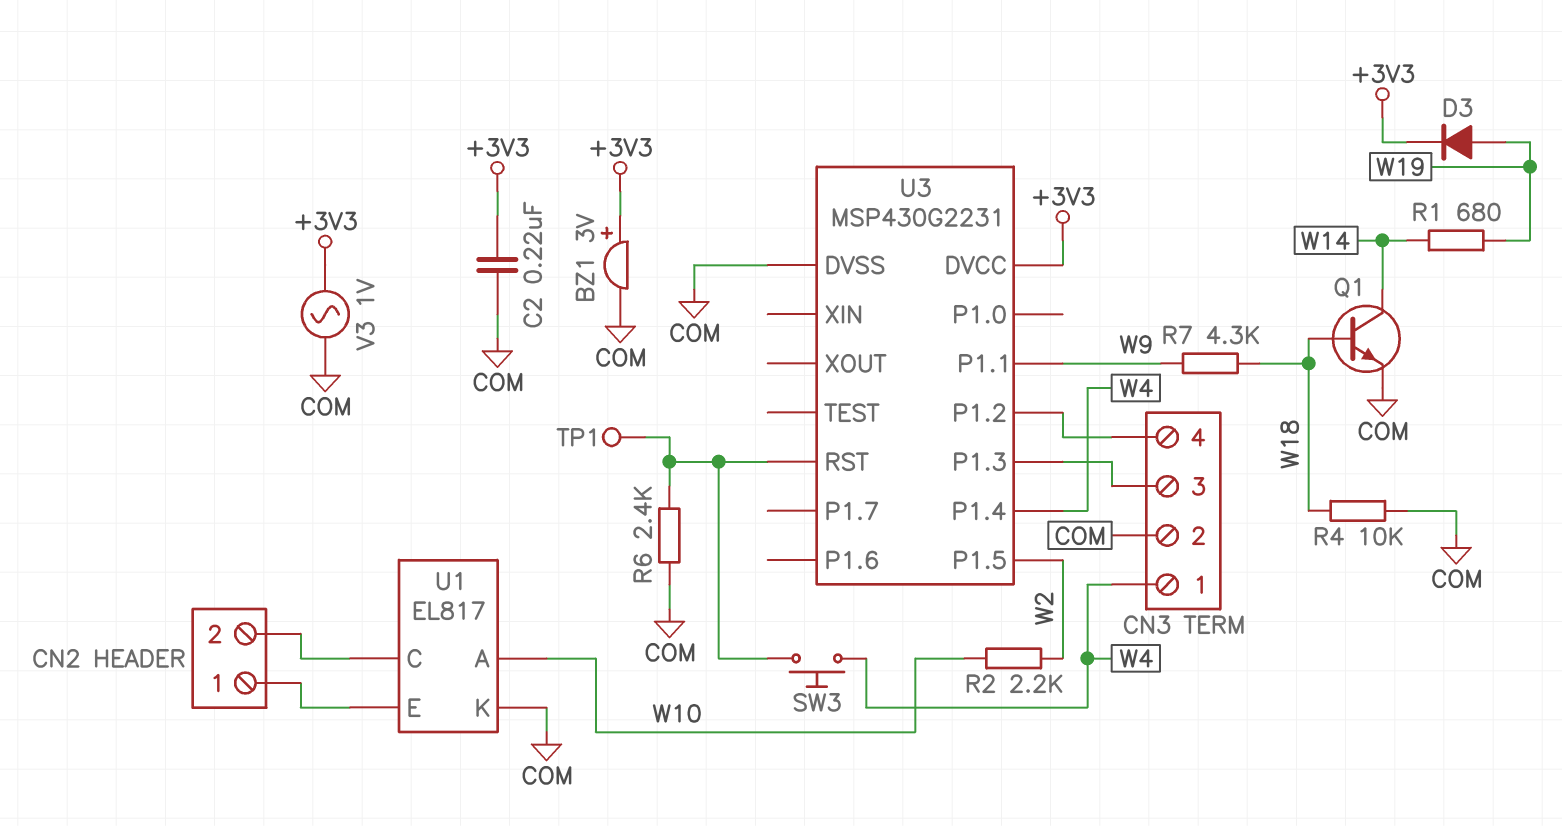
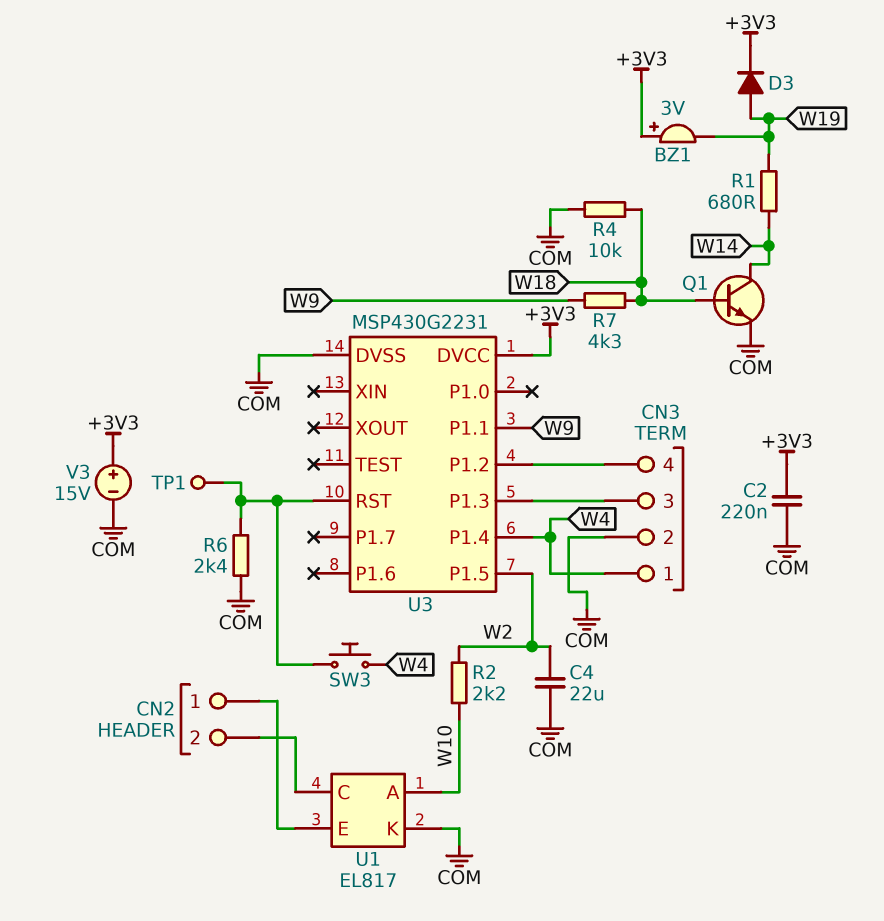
BZ1: buzzer 3V (plus +3V3, minus COM) -> buzzer 3V (plus +3V3, minus W19)
C4: none -> 22uF (COM, W2)
V3: AC 1V (+3V3, COM) -> 15V (plus +3V3, minus COM)

